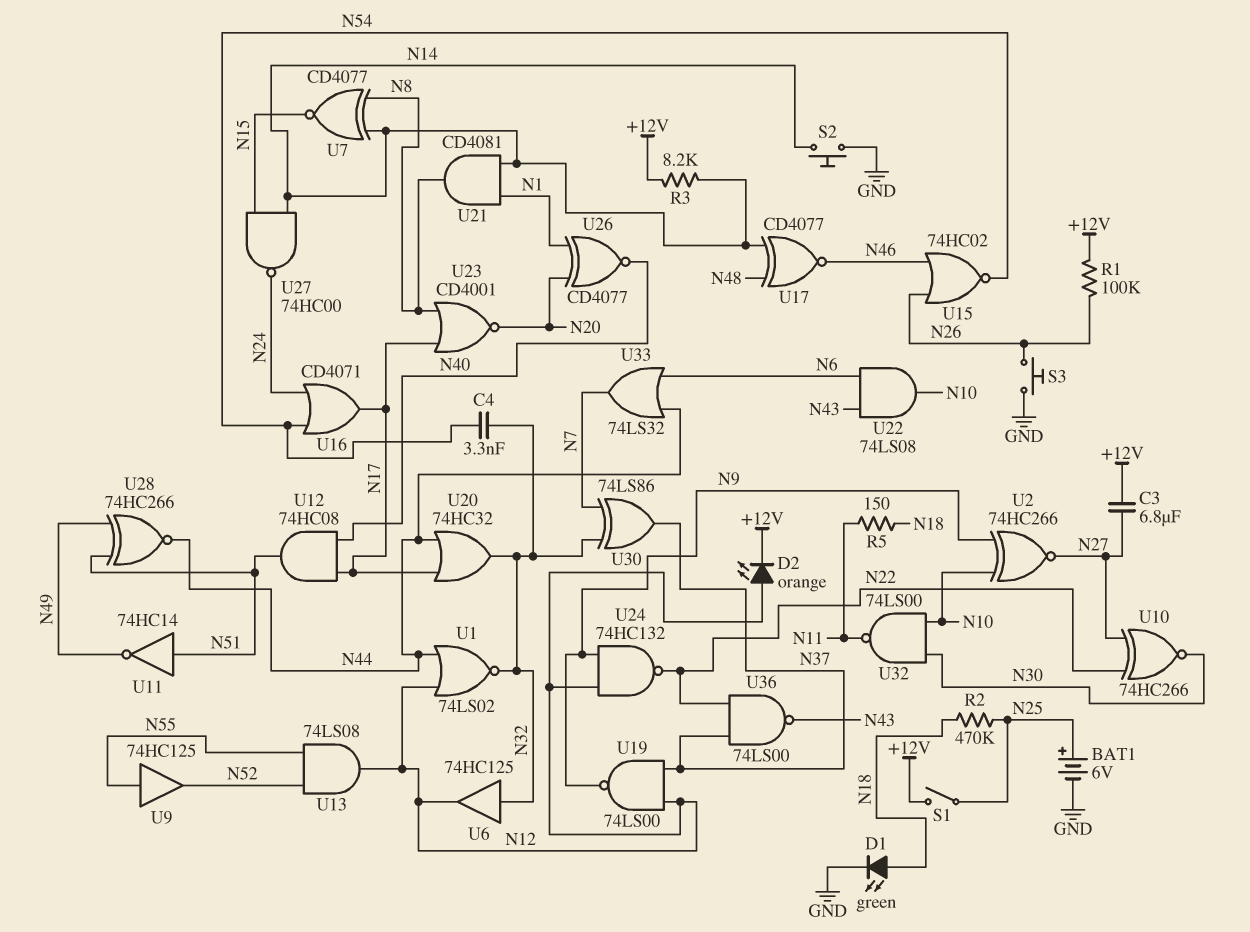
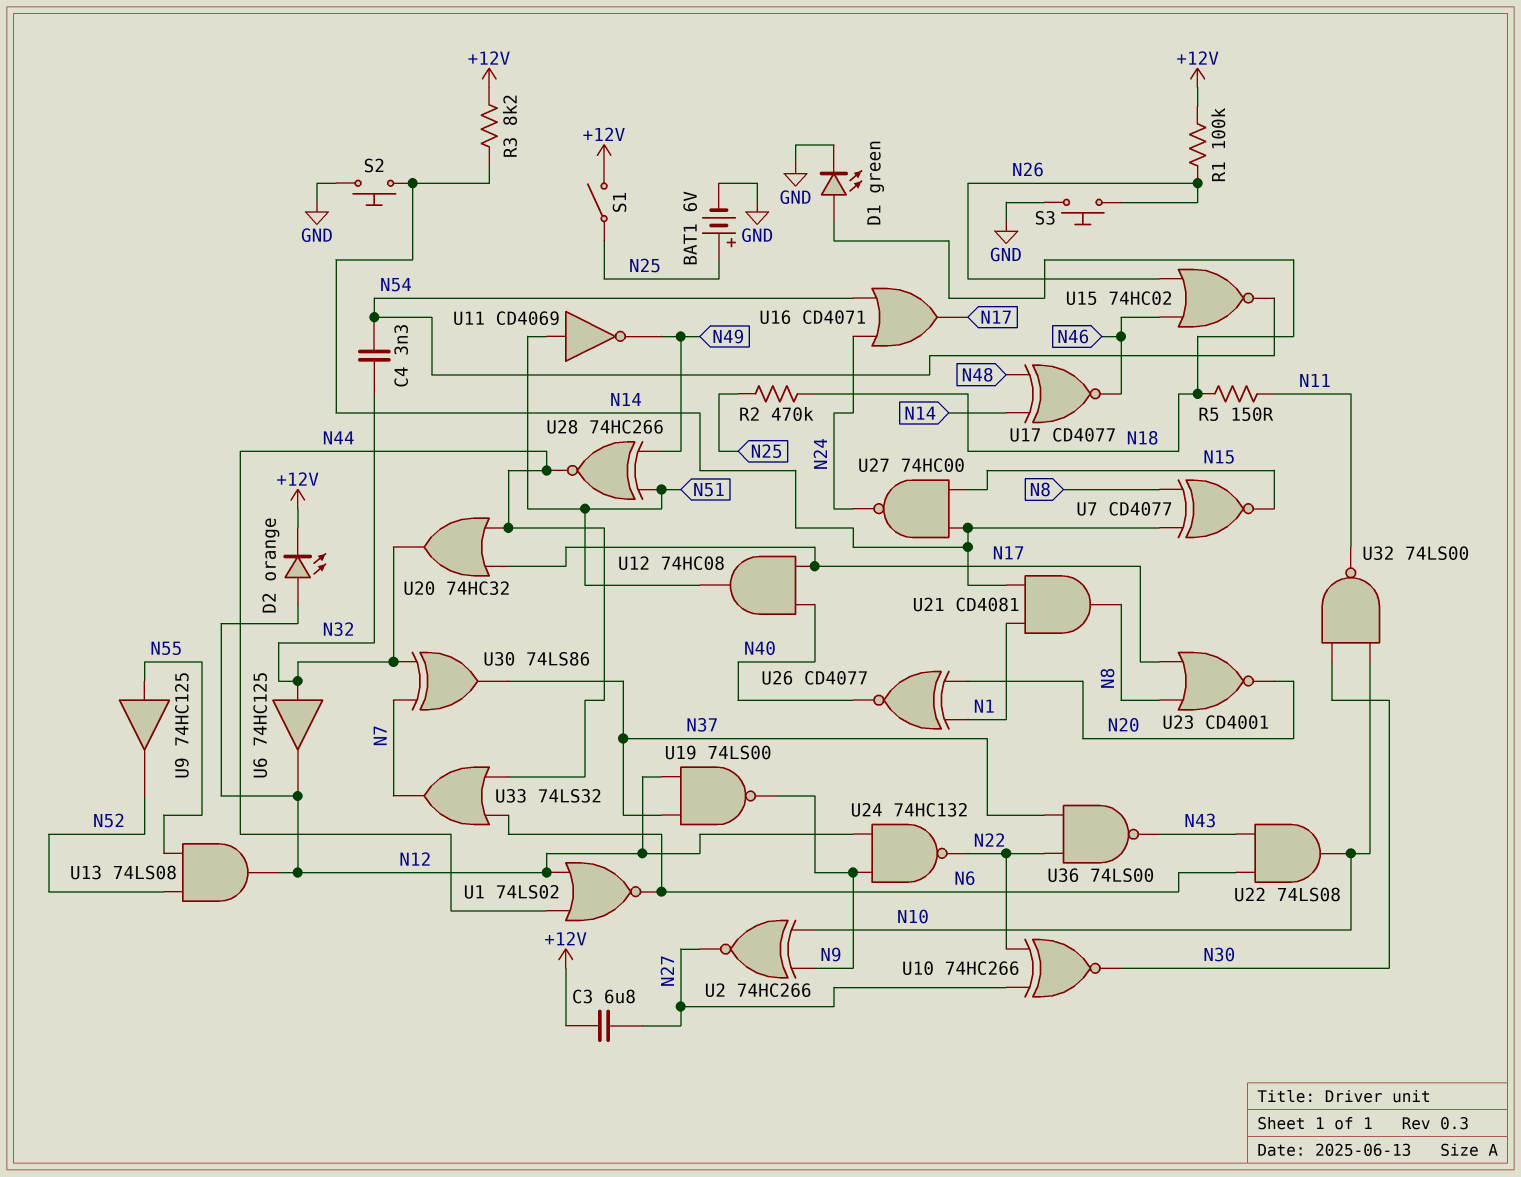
U1: NOR 74LS02 (in N12, in N44, out N32) -> NOR 74LS02 (in N12, in N44, out N6)
U11: NOT 74HC14 (in N51, out N49) -> NOT CD4069 (in N51, out N49)

